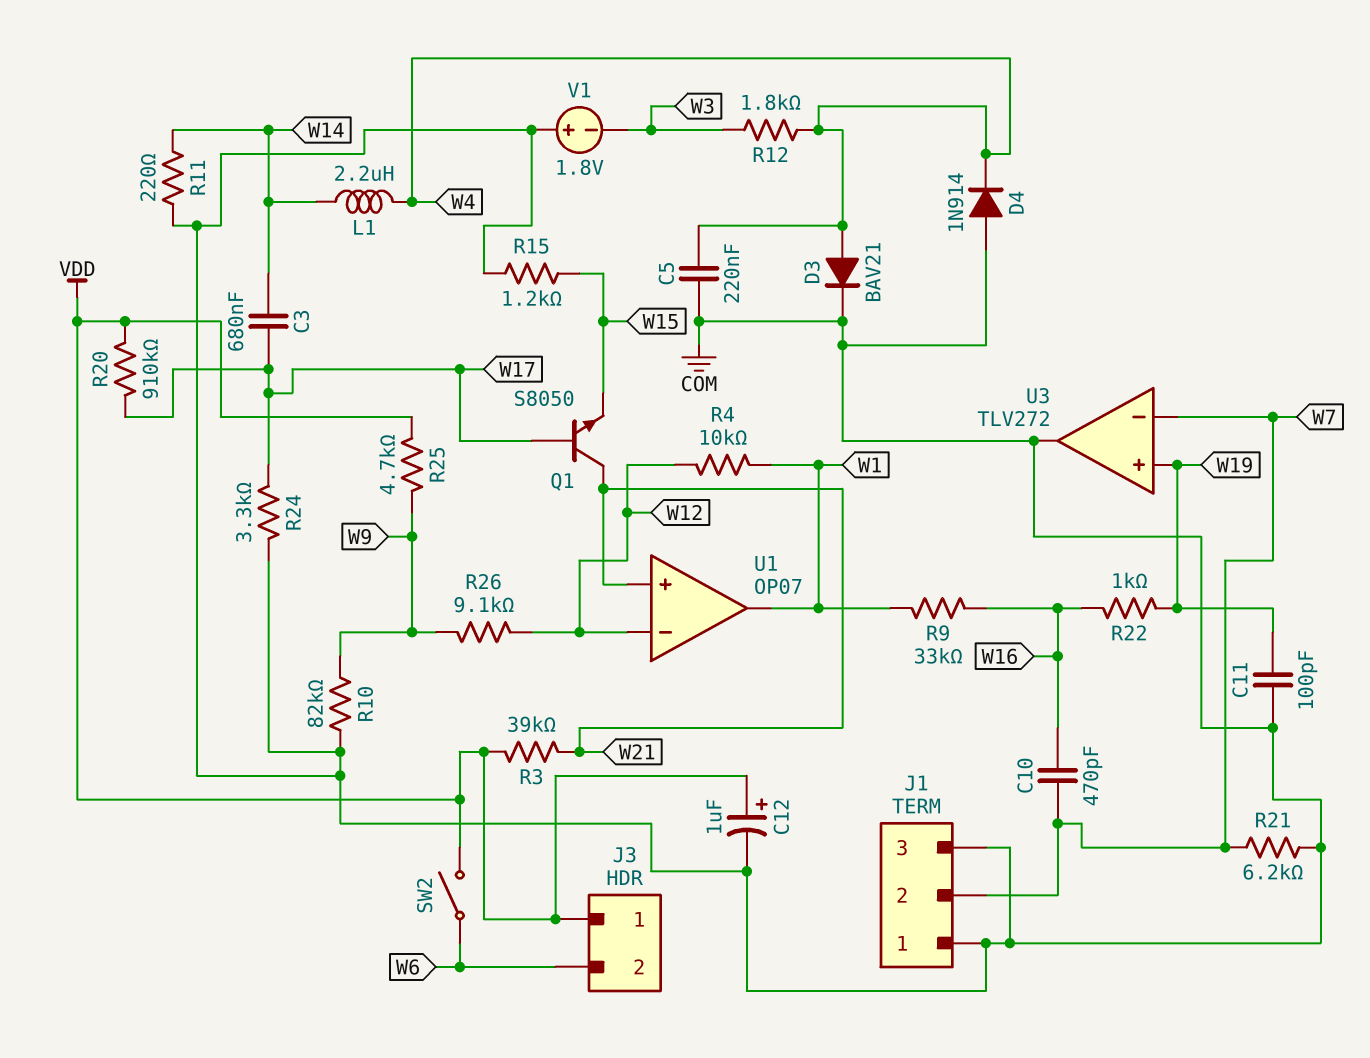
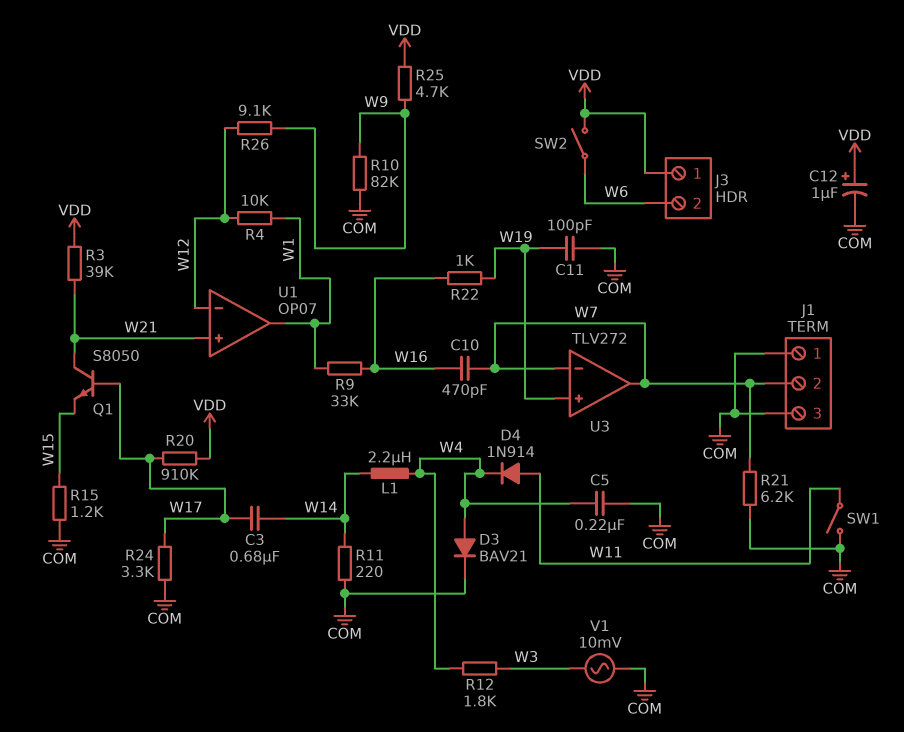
D4: diode 1N914 (A COM, K W4) -> diode 1N914 (A W11, K W4)
SW1: none -> switch (COM, W11)
U3 pin out: COM -> W7
V1: 1.8V (plus COM, minus W3) -> AC 10mV (COM, W3)

